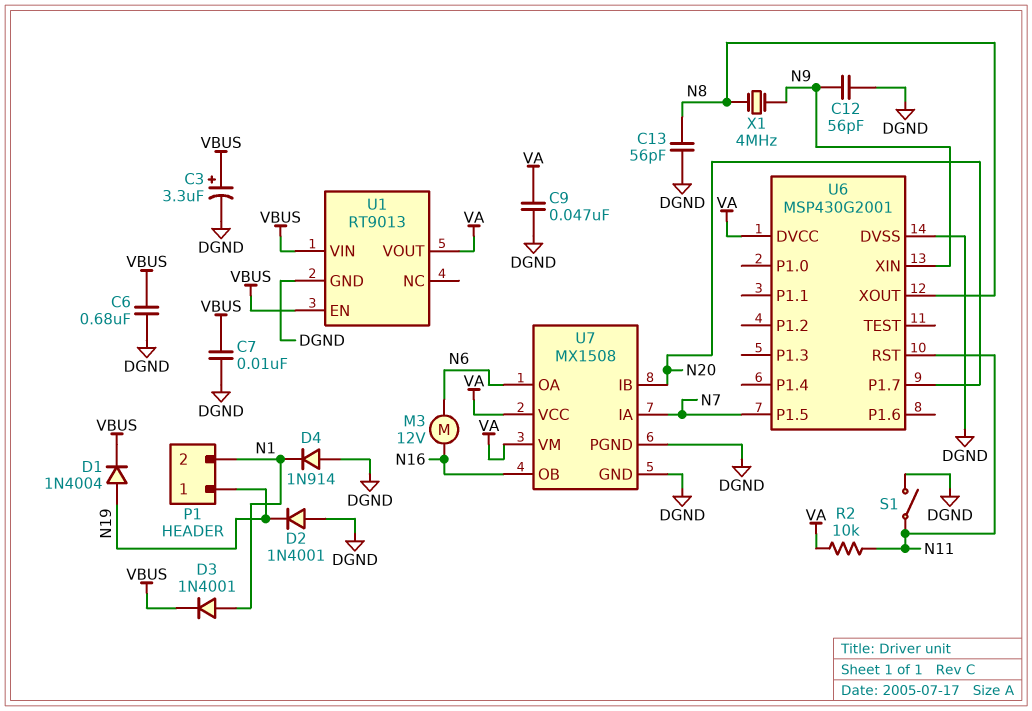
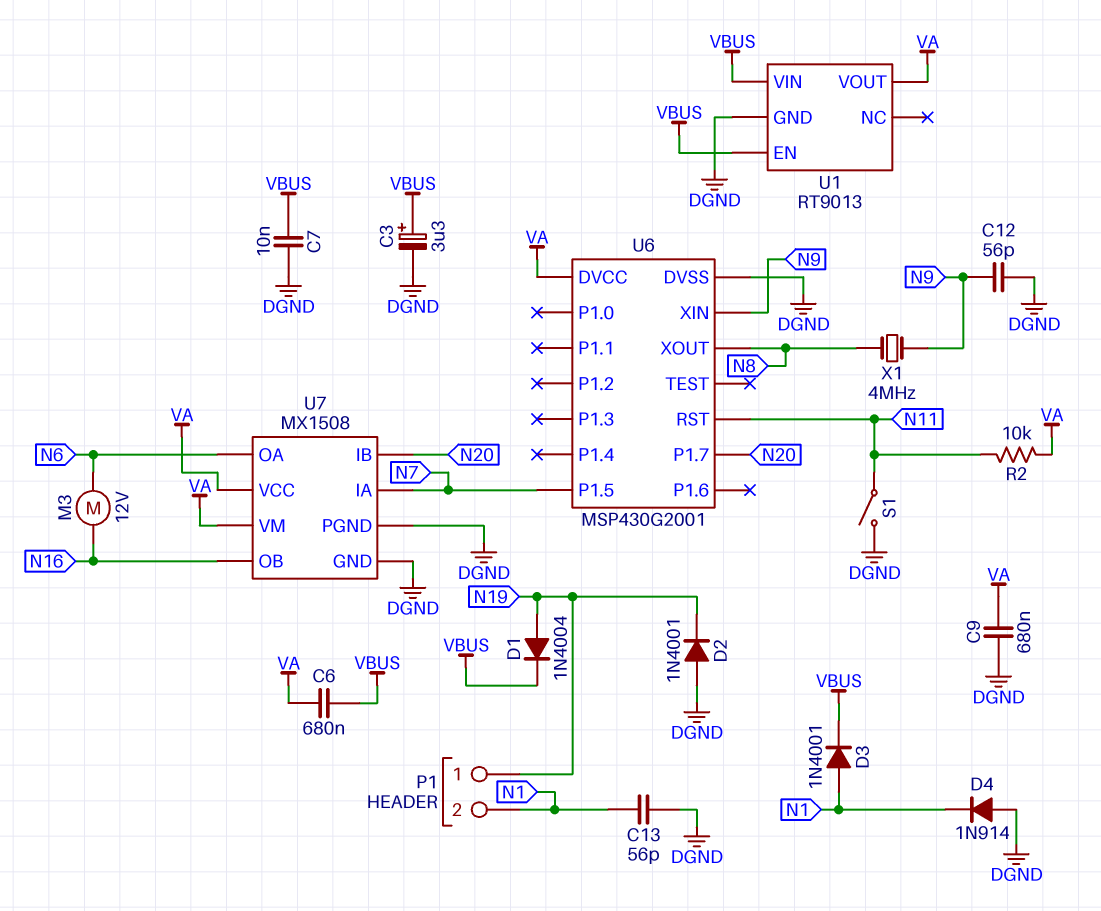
C6: 680nF (DGND, VBUS) -> 680nF (VA, VBUS)
C9: 47nF (DGND, VA) -> 680nF (DGND, VA)
C13: 56pF (DGND, N8) -> 56pF (DGND, N1)

